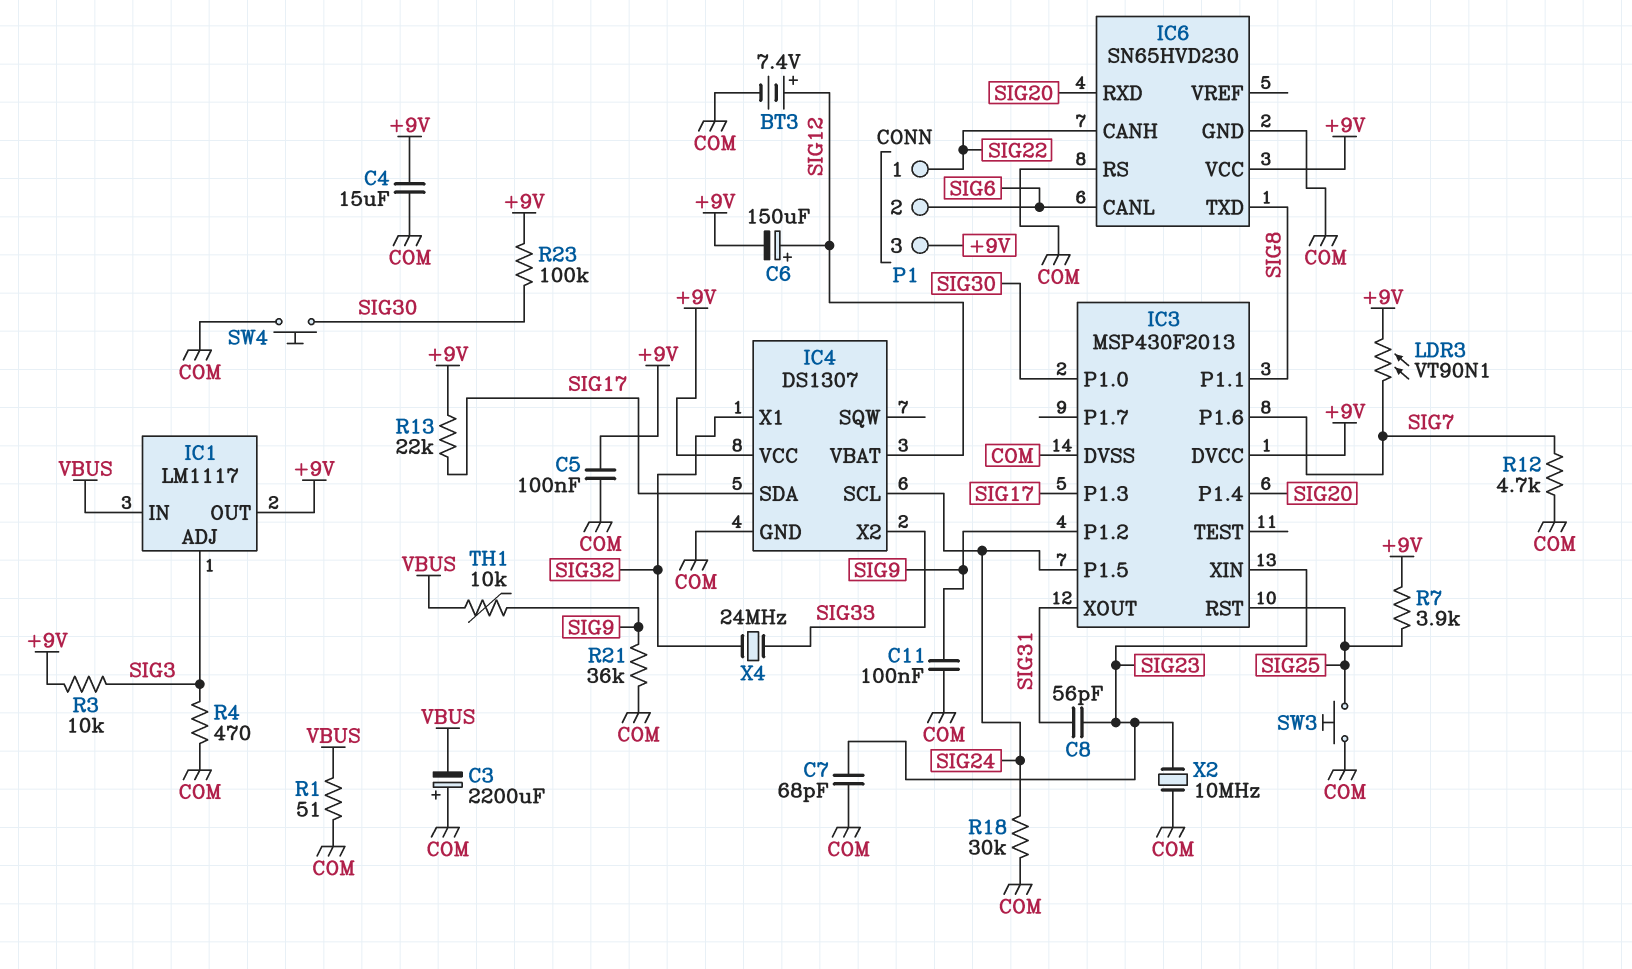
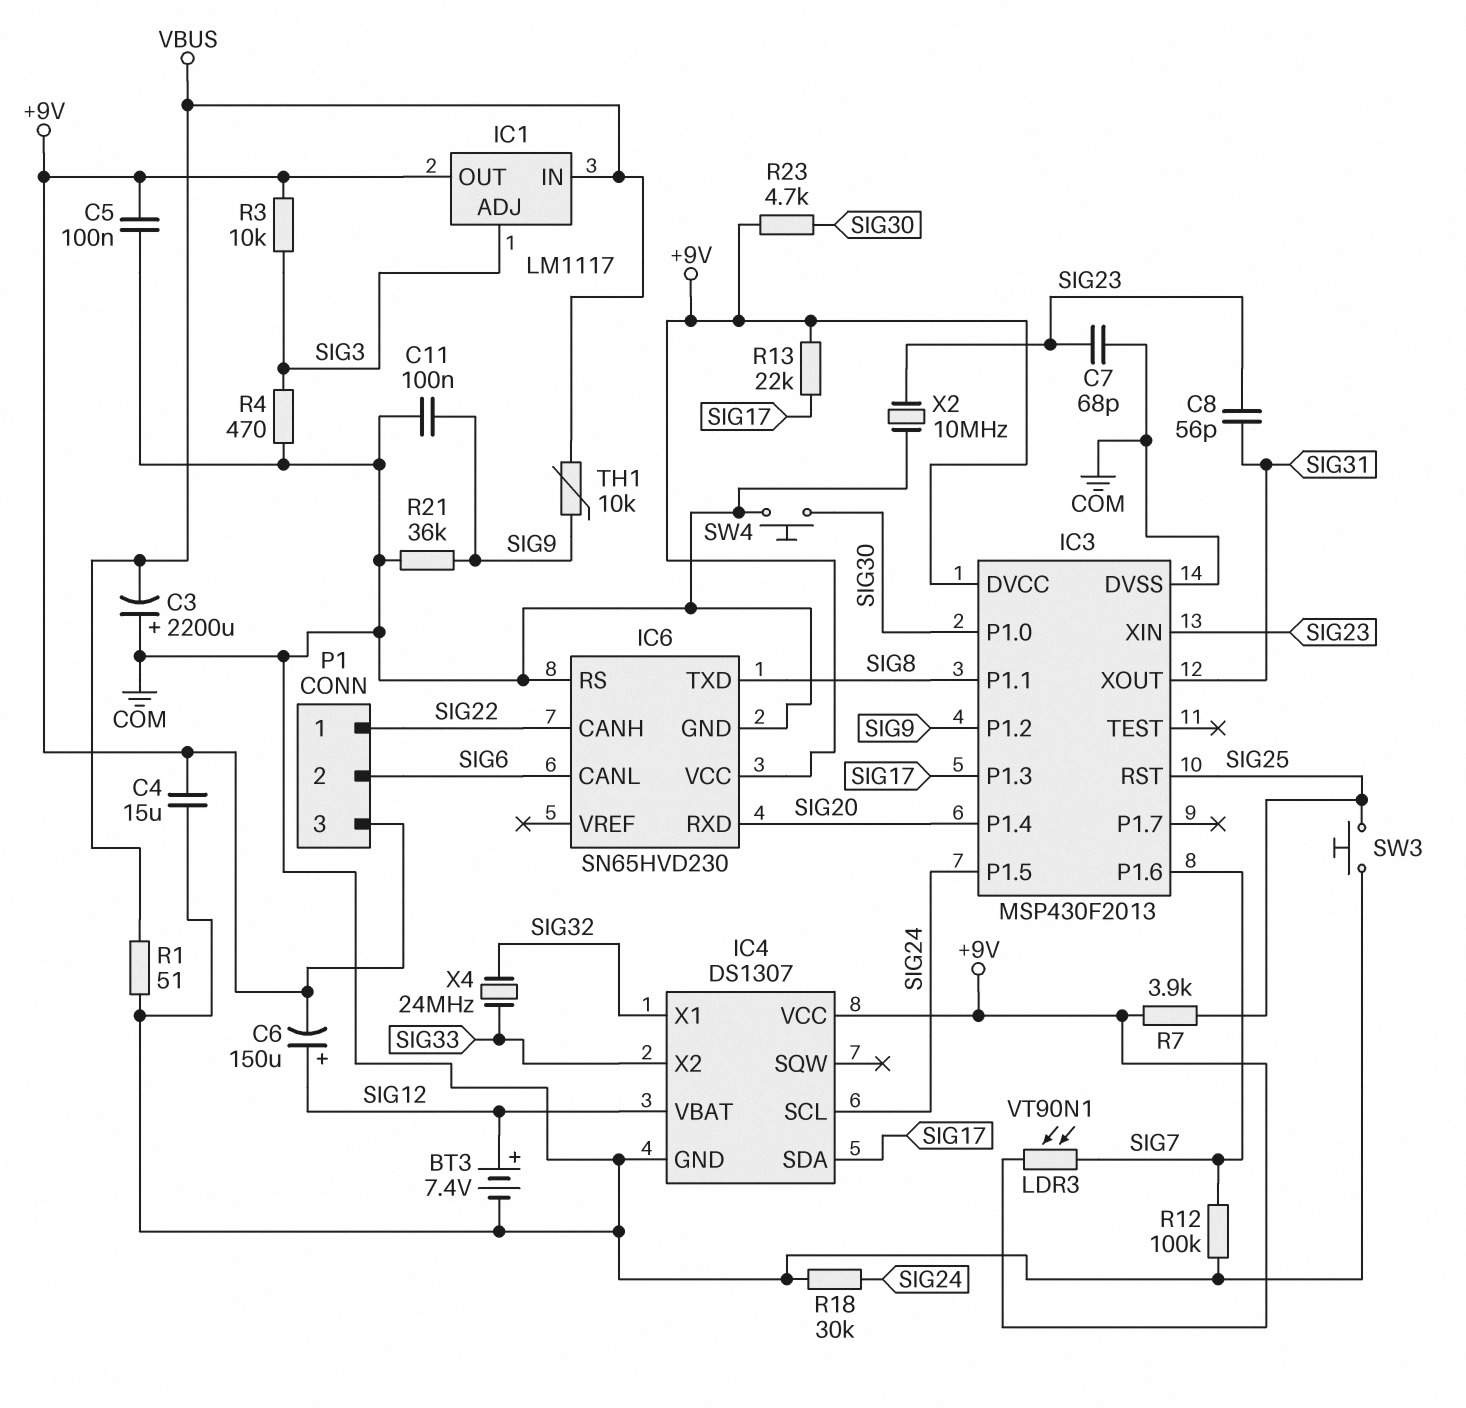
R12: 4.7k (COM, SIG7) -> 100k (COM, SIG7)
R23: 100k (+9V, SIG30) -> 4.7k (+9V, SIG30)

